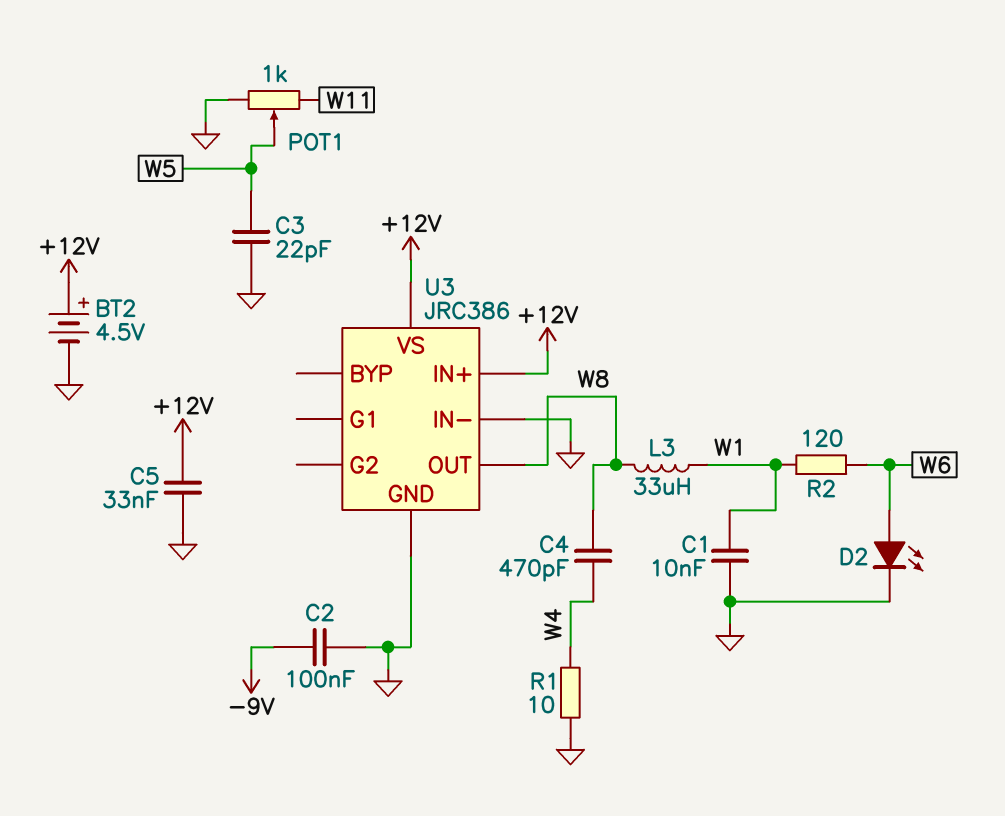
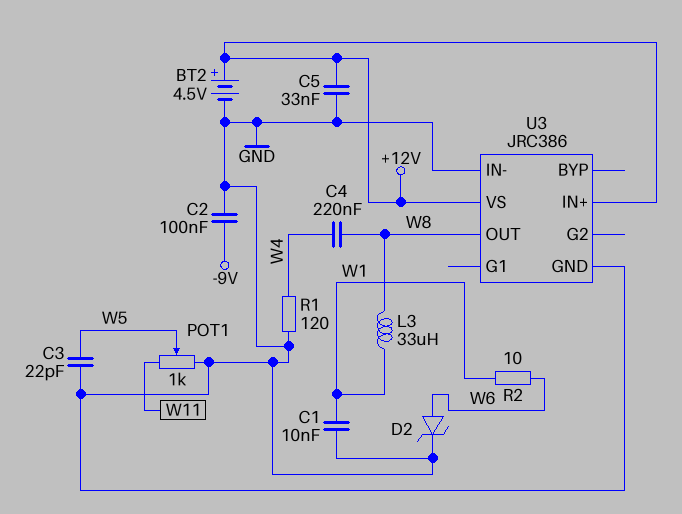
C4: 470pF (W4, W8) -> 220nF (W4, W8)
D2: LED (A W6, K GND) -> zener (A W6, K GND)
R1: 10 (GND, W4) -> 120 (GND, W4)
R2: 120 (W1, W6) -> 10 (W1, W6)

